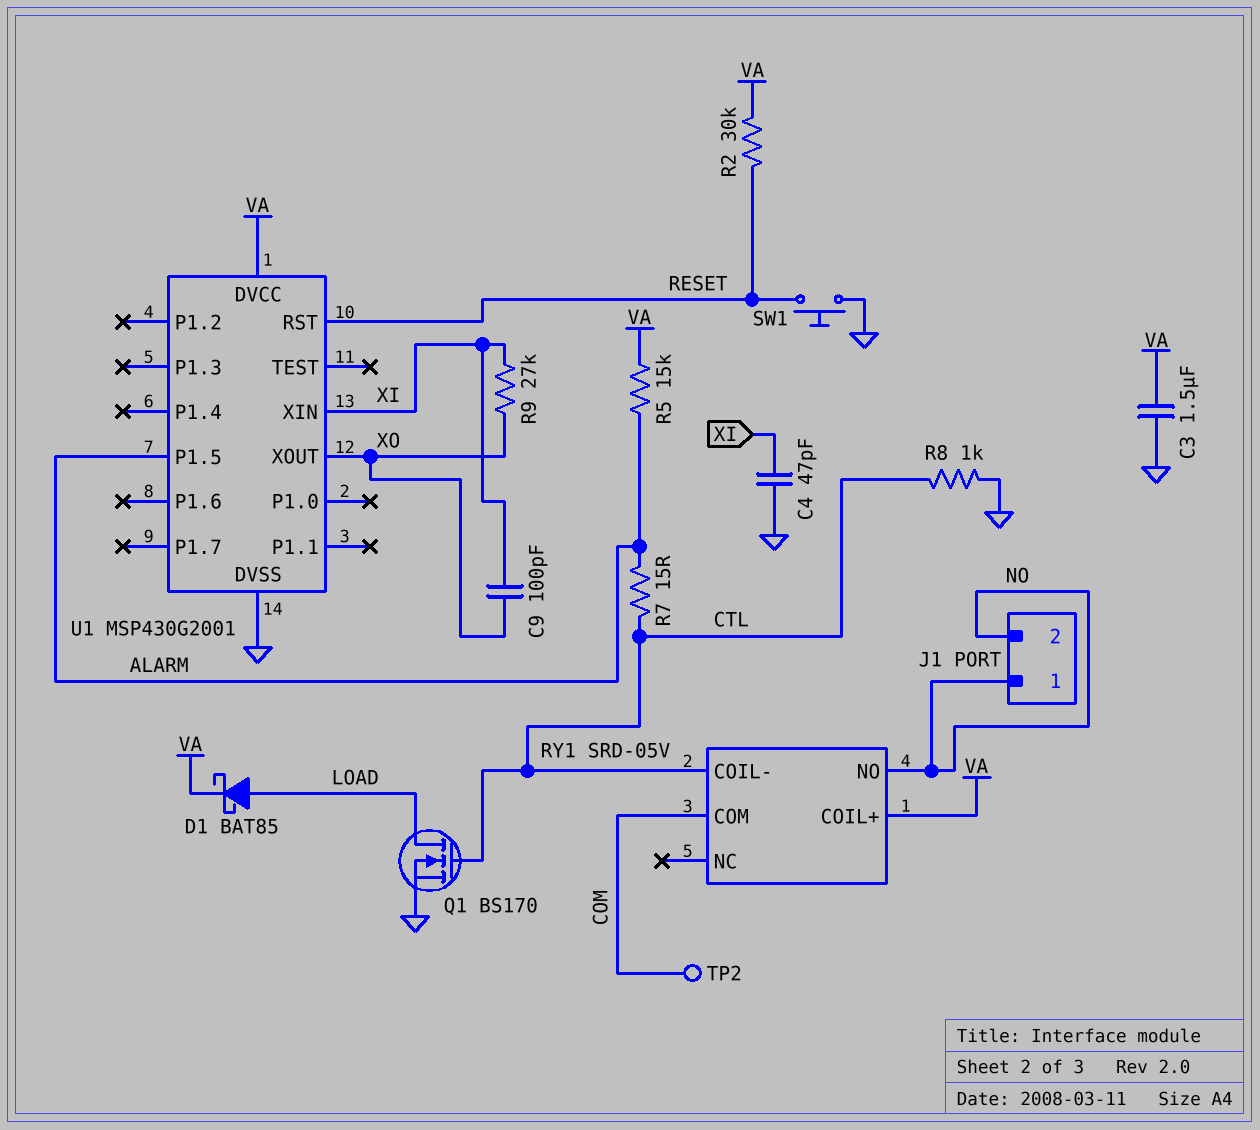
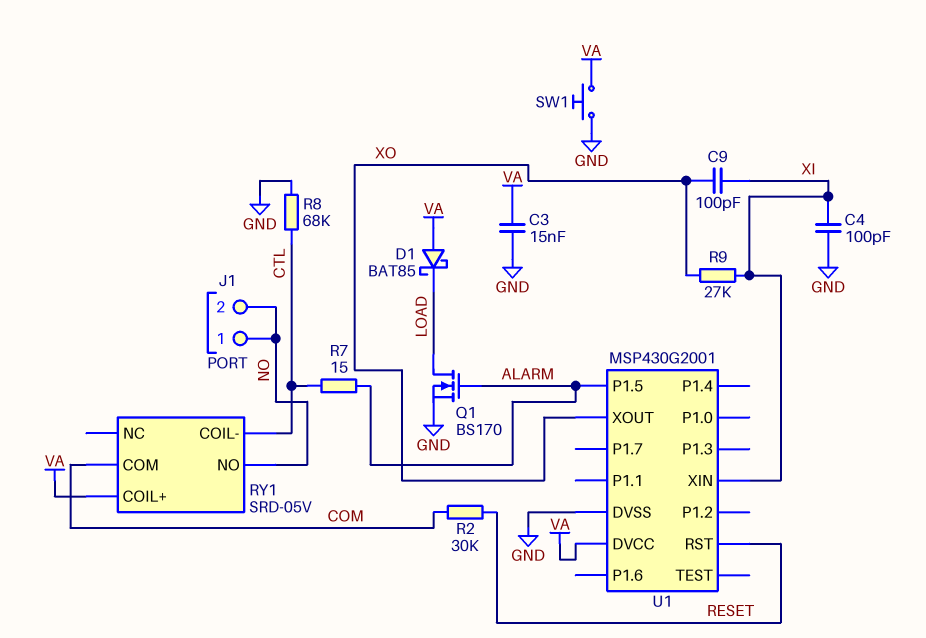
C3: 1.5uF (GND, VA) -> 15nF (GND, VA)
C4: 47pF (GND, XI) -> 100pF (GND, XI)
D1: schottky BAT85 (A LOAD, K VA) -> schottky BAT85 (A VA, K LOAD)
Q1: NMOS BS170 (G CTL, D LOAD, S GND) -> NMOS BS170 (G ALARM, D LOAD, S GND)
R2: 30k (RESET, VA) -> 30k (COM, RESET)
R5: 15k (ALARM, VA) -> none
R8: 1k (CTL, GND) -> 68k (CTL, GND)
SW1: button (GND, RESET) -> button (GND, VA)
TP2: test point (COM) -> none

